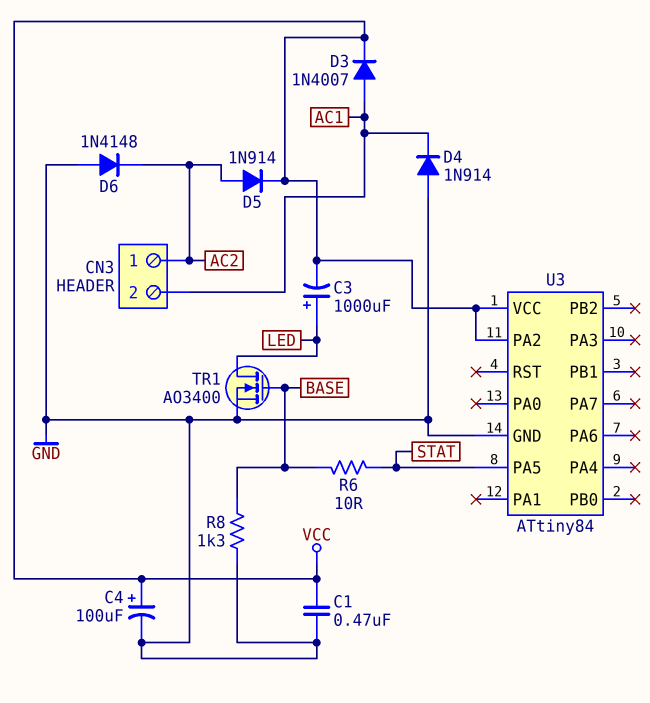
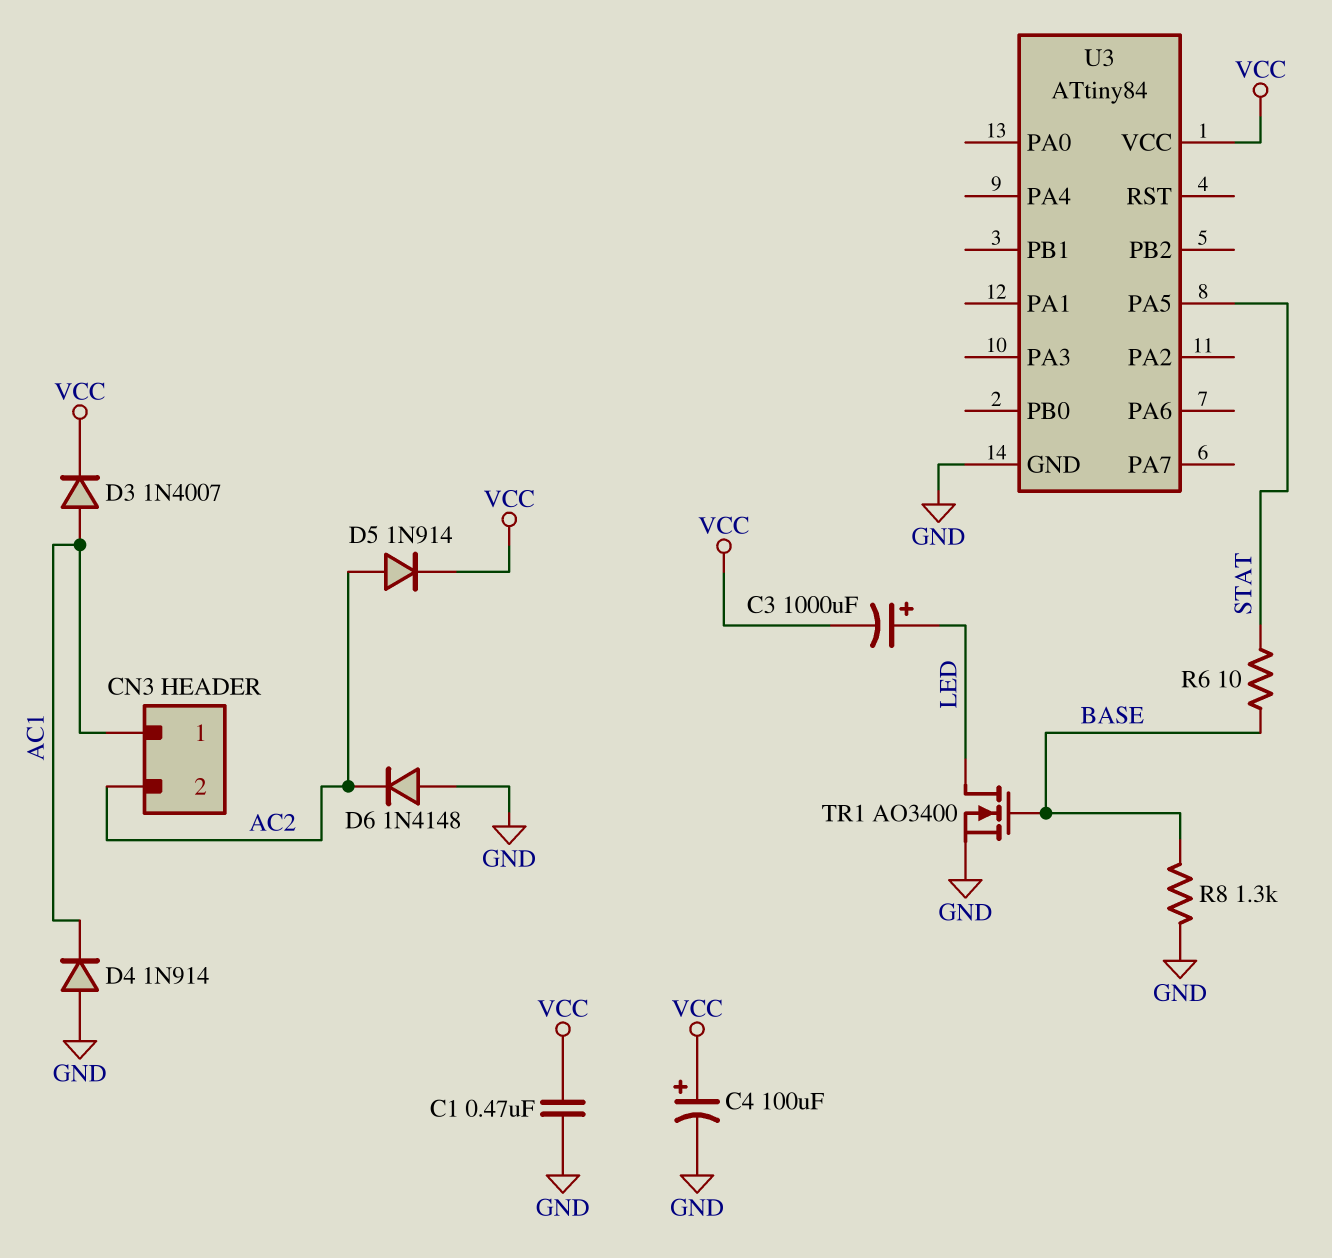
CN3 pin 1: AC2 -> AC1
CN3 pin 2: AC1 -> AC2
U3 pin PA2: VCC -> none

